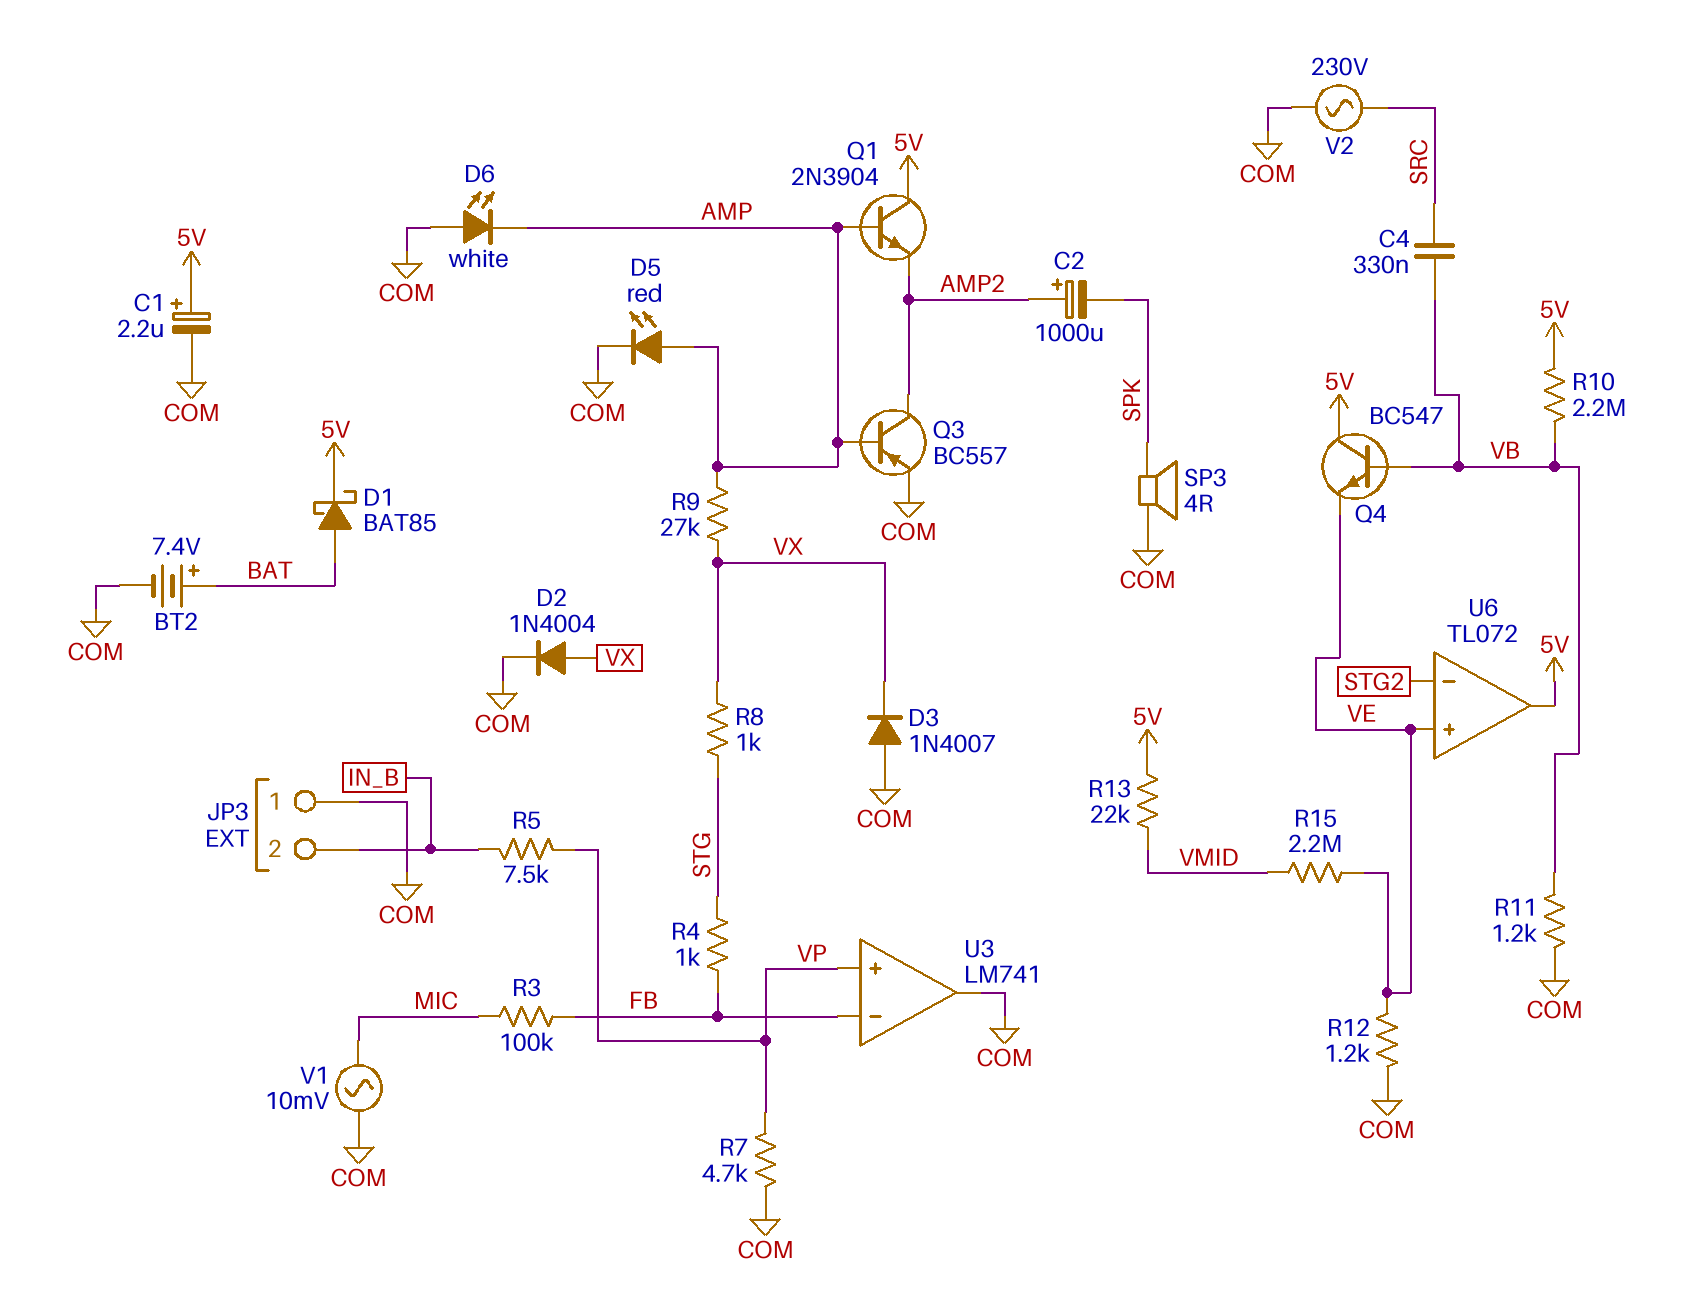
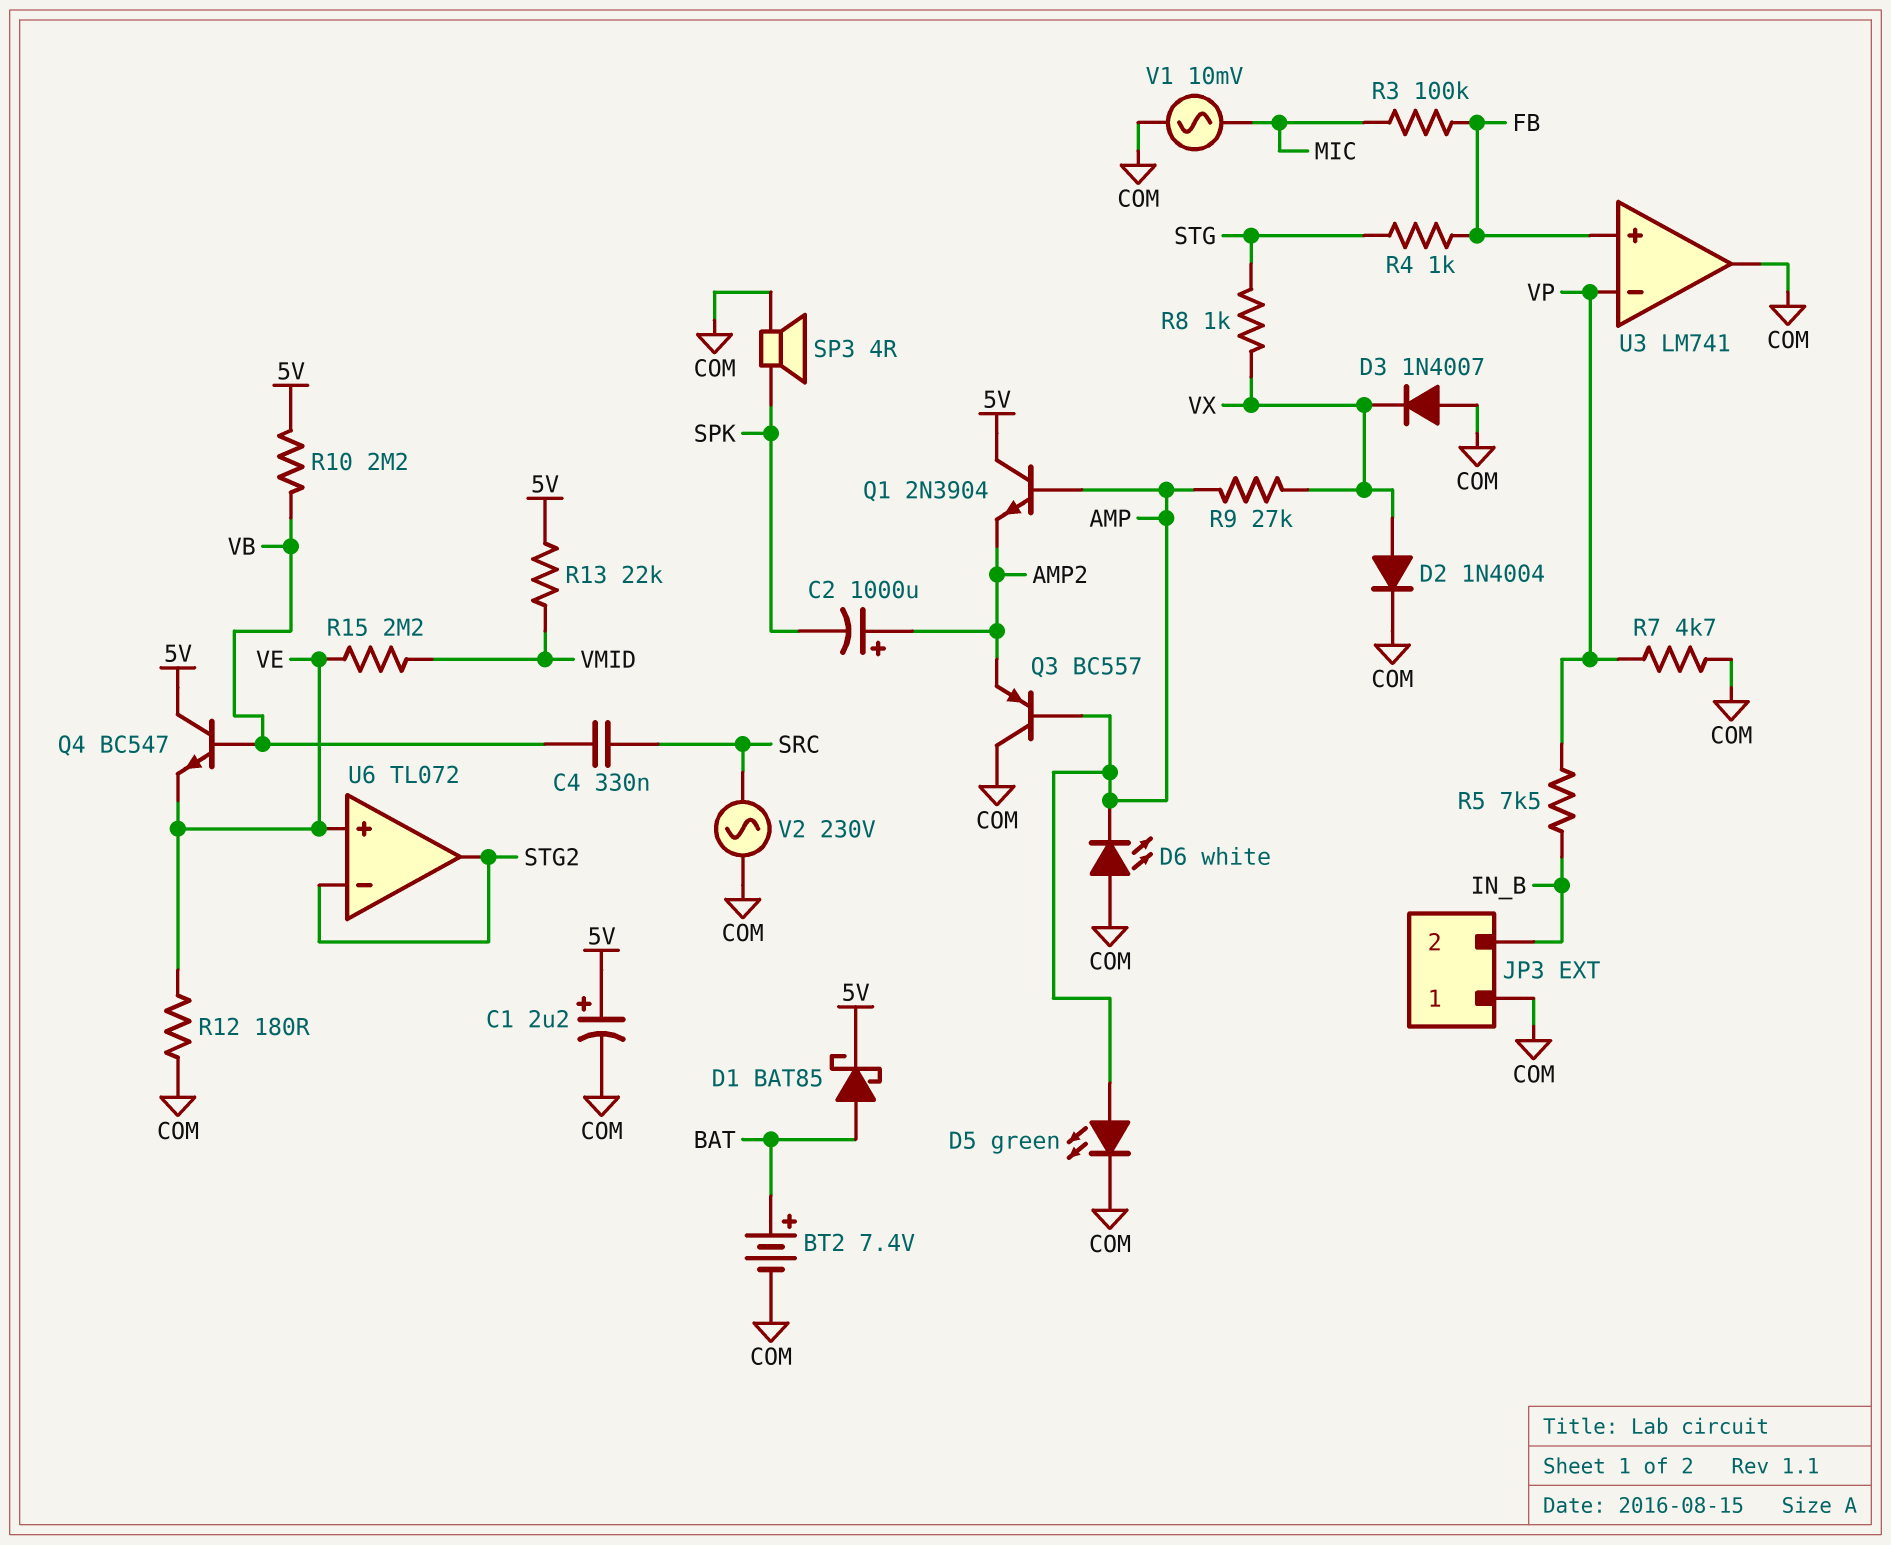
D5: LED red (A AMP, K COM) -> LED green (A AMP, K COM)
Q3: PNP BC557 (B AMP, C AMP2, E COM) -> PNP BC557 (B AMP, C COM, E AMP2)
R11: 1.2k (COM, VB) -> none
R12: 1.2k (COM, VE) -> 180 (COM, VE)
U3 pin in+: VP -> FB
U3 pin in-: FB -> VP
U6 pin out: 5V -> STG2

